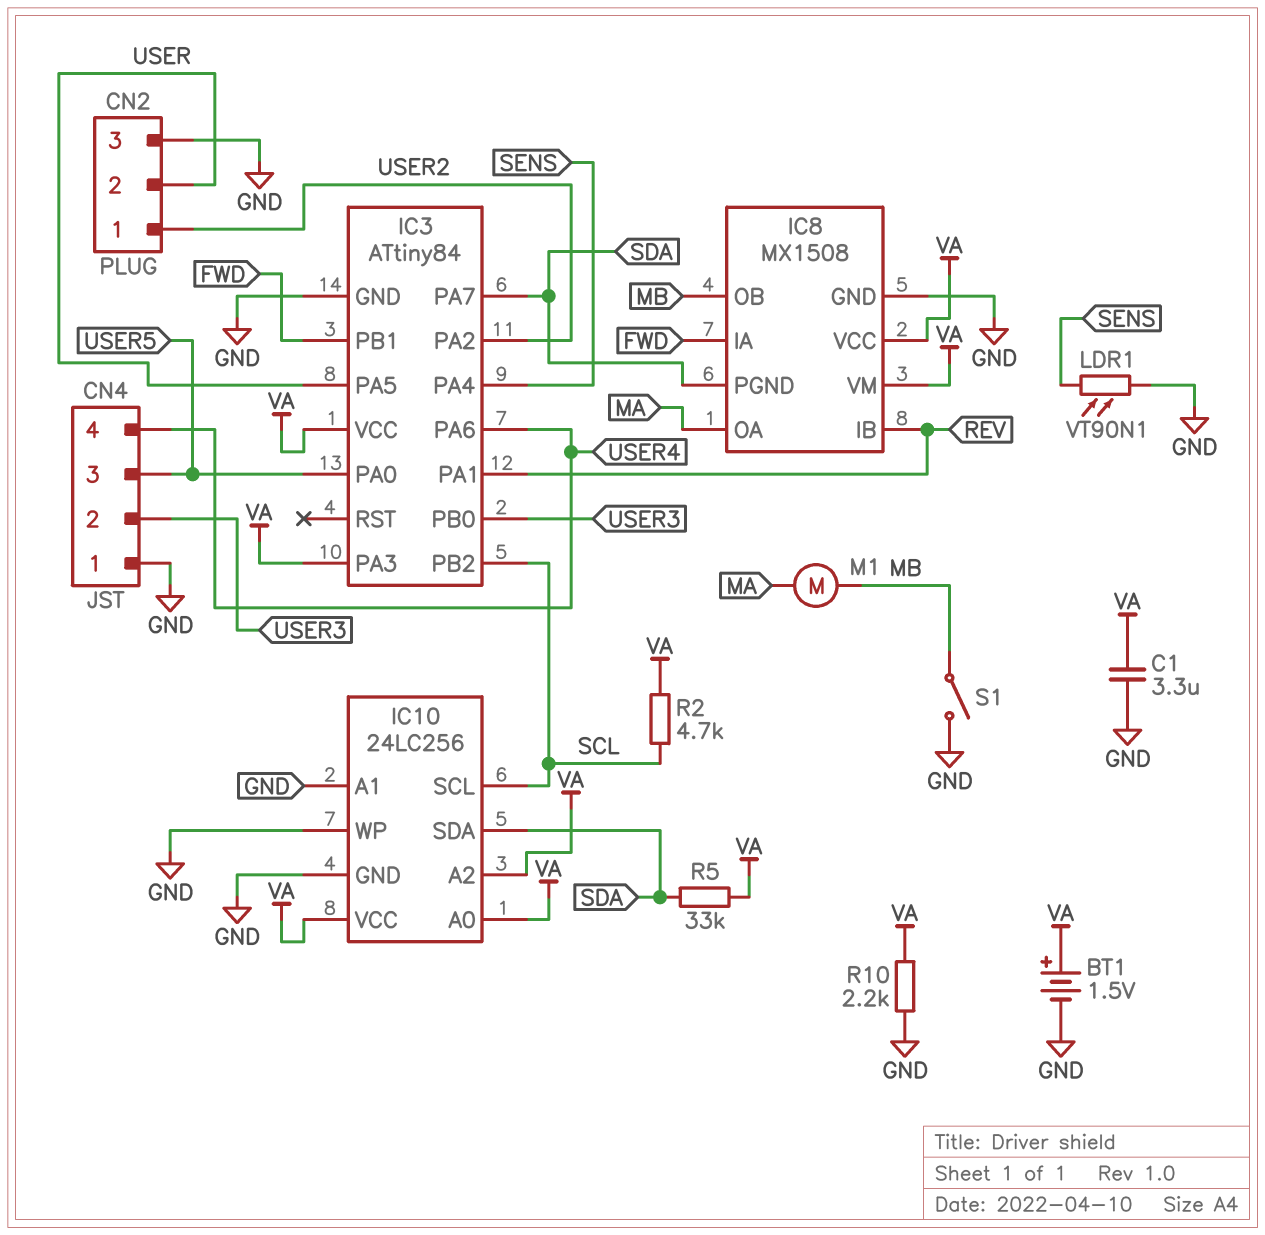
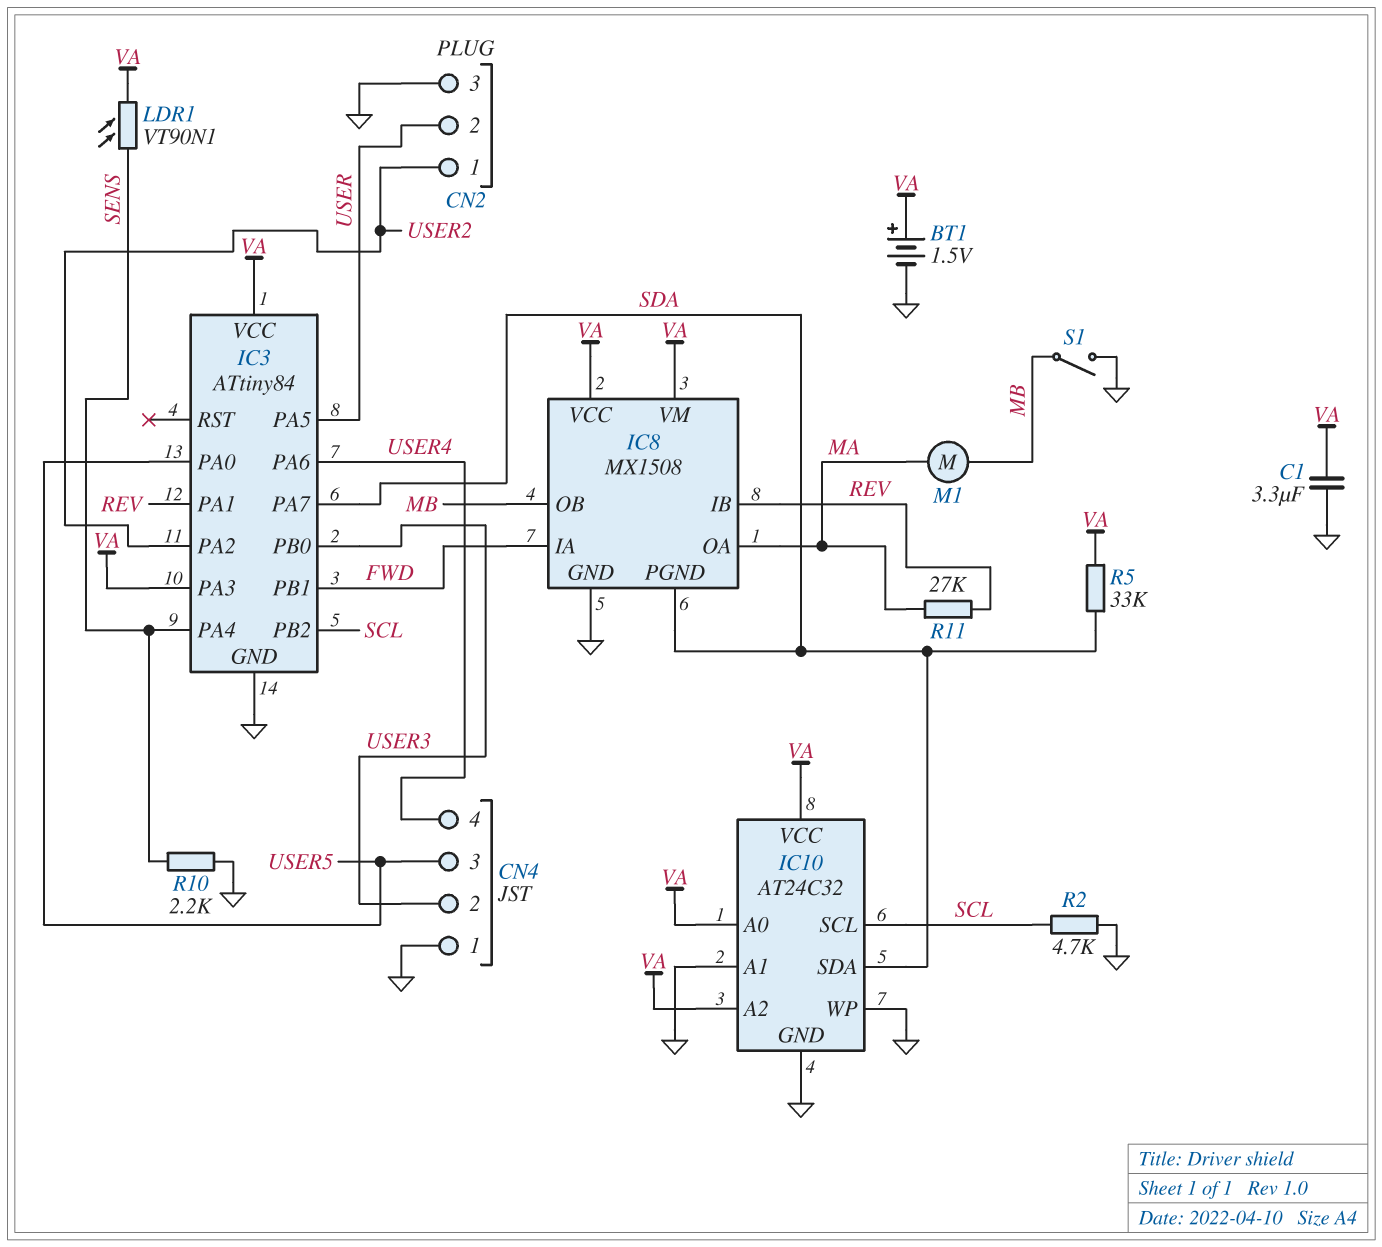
IC10: 24LC256 -> AT24C32
LDR1: VT90N1 (GND, SENS) -> VT90N1 (SENS, VA)
R2: 4.7k (SCL, VA) -> 4.7k (GND, SCL)
R10: 2.2k (GND, VA) -> 2.2k (GND, SENS)
R11: none -> 27k (MA, REV)

